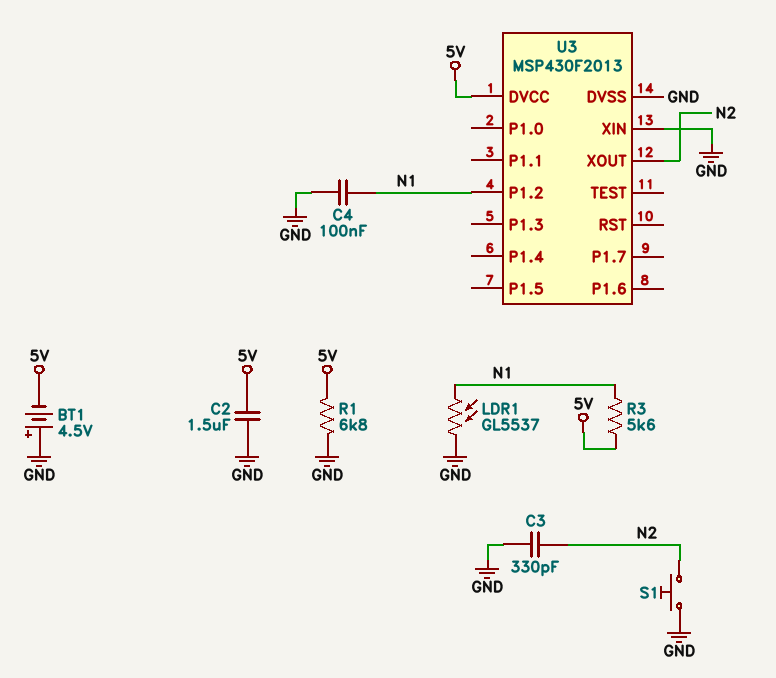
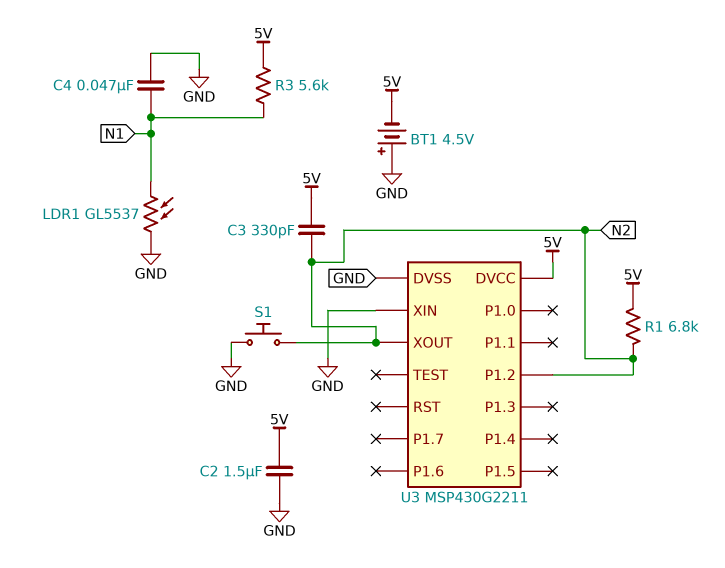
C3: 330pF (GND, N2) -> 330pF (5V, N2)
C4: 100nF (GND, N1) -> 47nF (GND, N1)
R1: 6.8k (5V, GND) -> 6.8k (5V, N2)
U3: MSP430F2013 -> MSP430G2211
U3 pin P1.2: N1 -> N2

